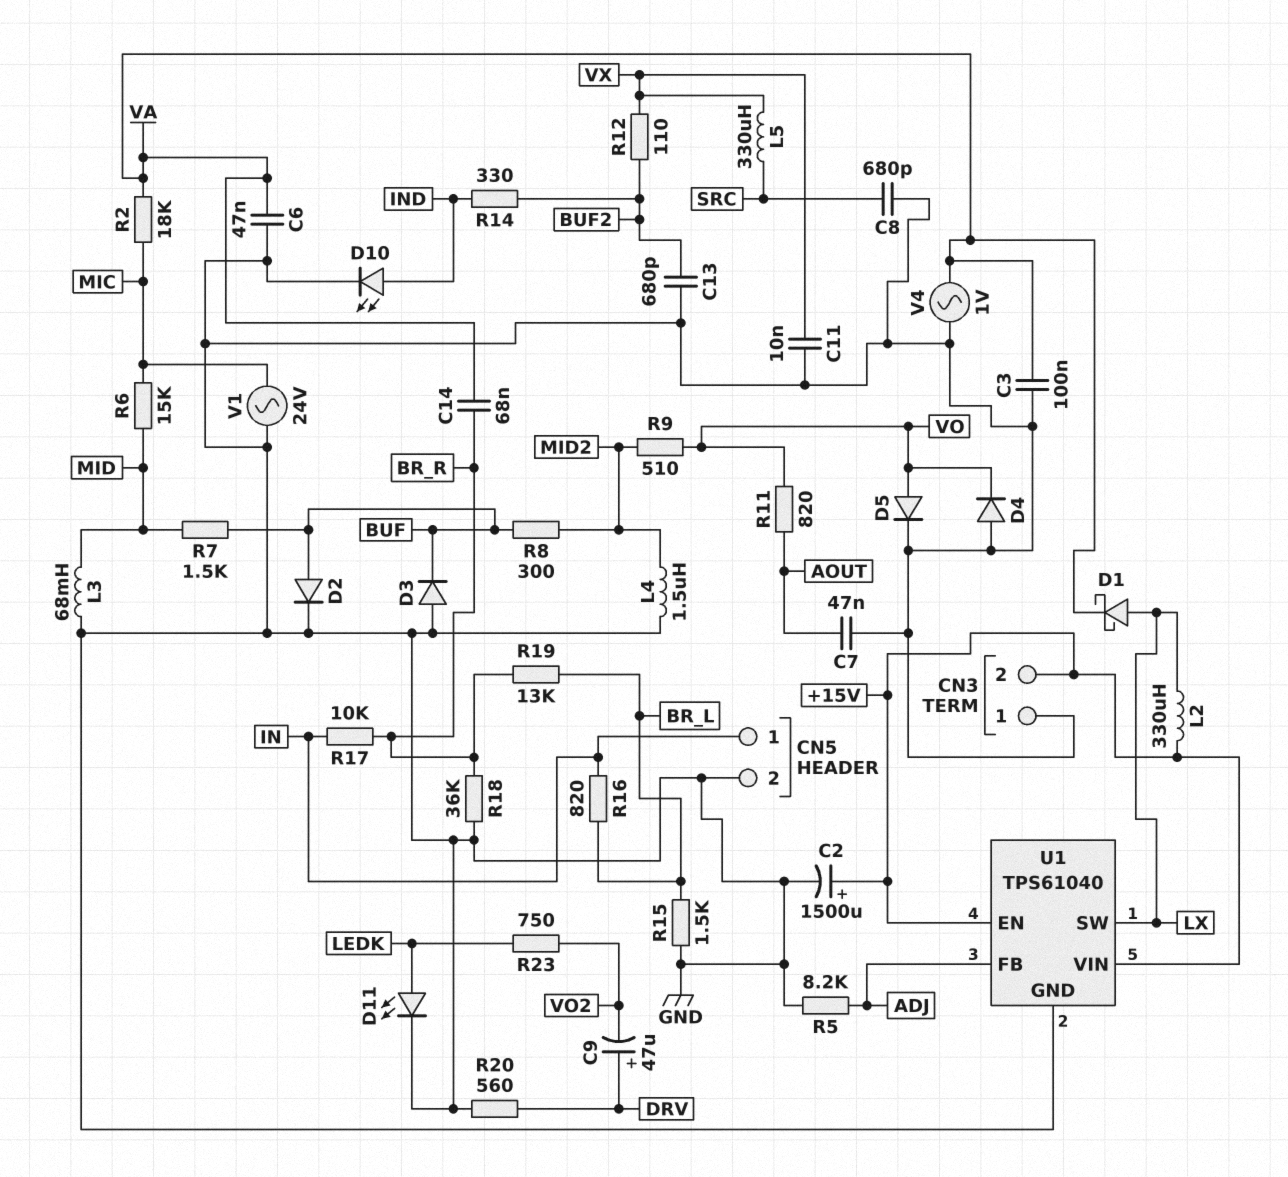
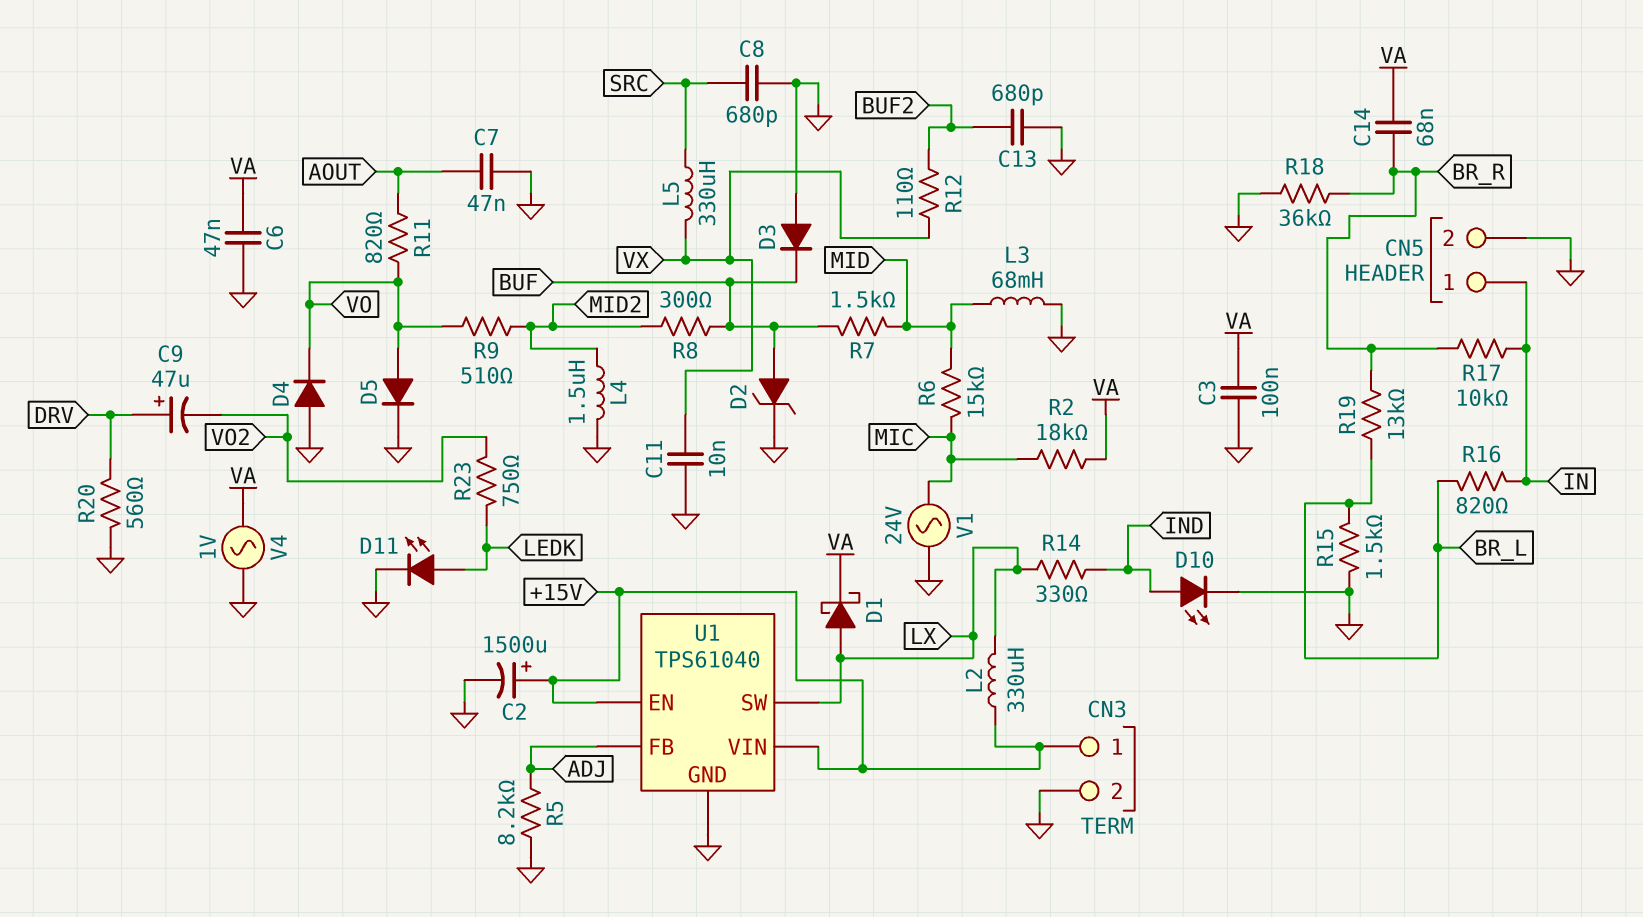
CN3 pin 1: GND -> +15V
CN3 pin 2: +15V -> GND
D2: diode (A BUF, K GND) -> zener (A BUF, K GND)
R14: 330 (BUF2, IND) -> 330 (IND, LX)

